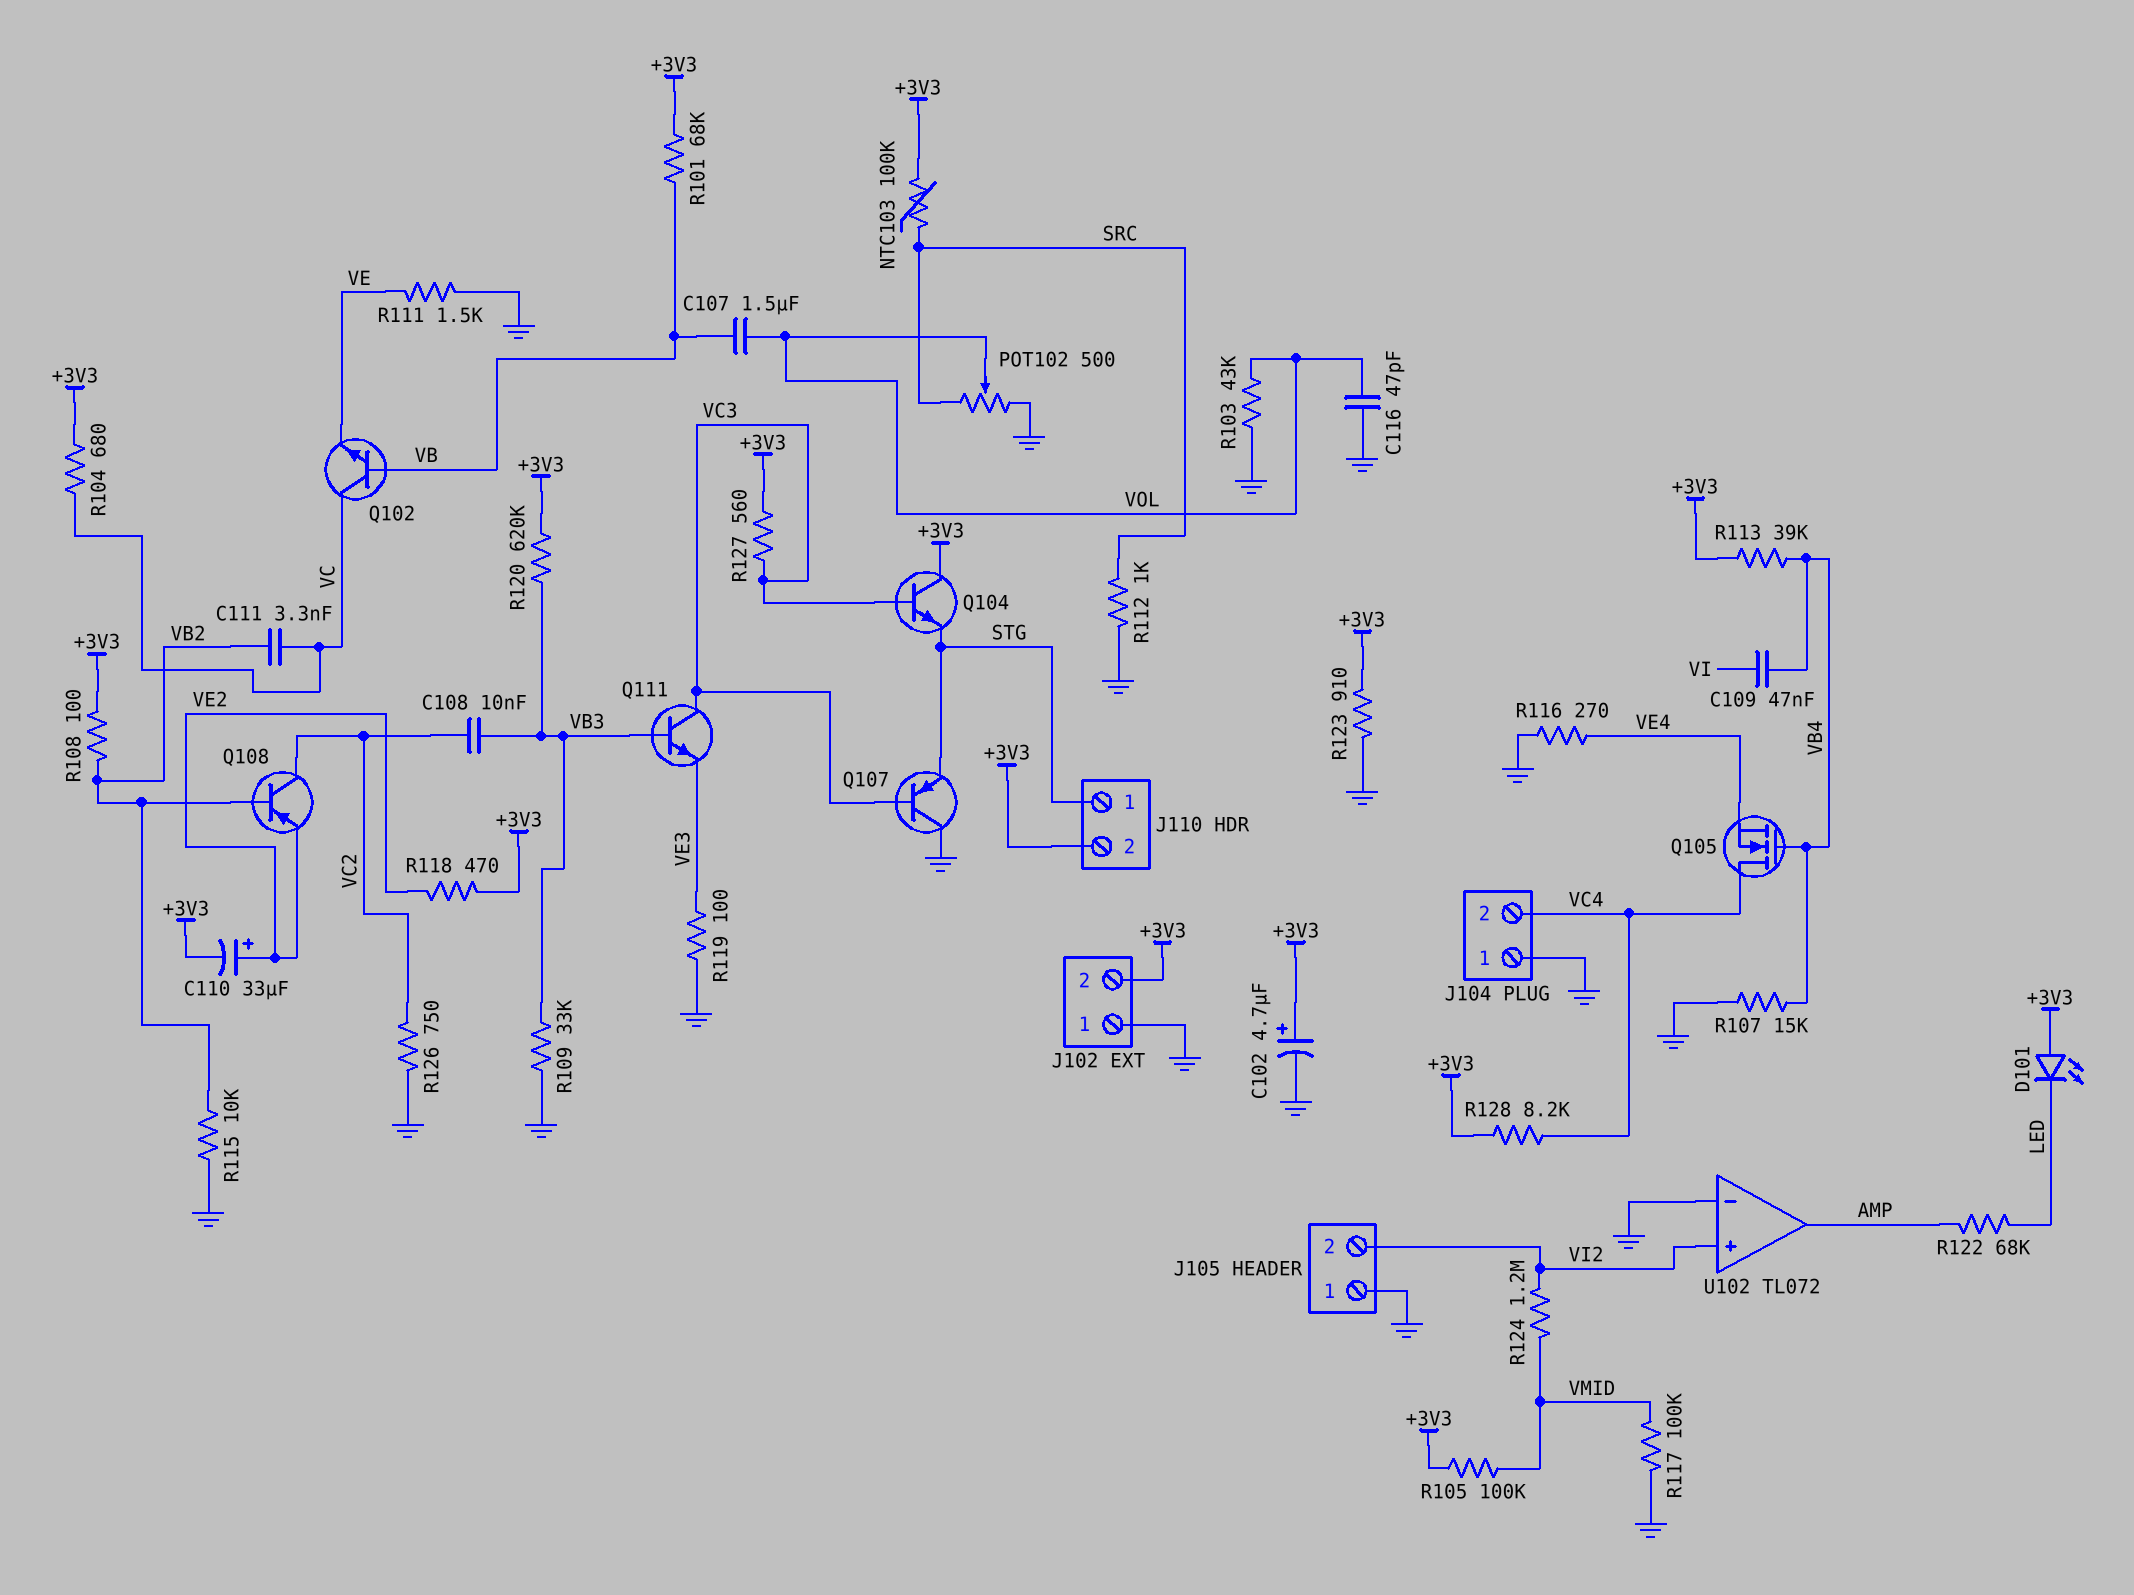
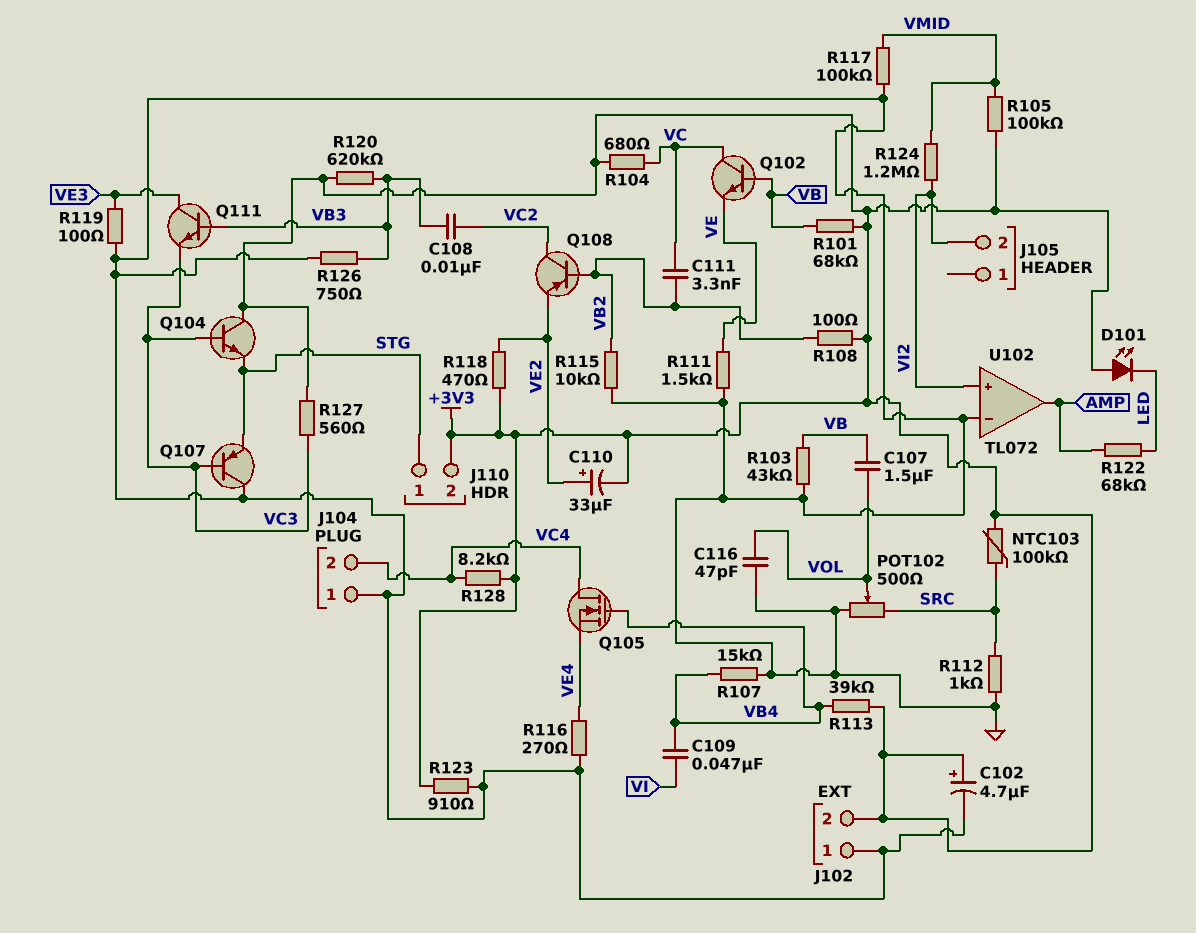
J105 pin 1: GND -> none
Q111: NPN (B VB3, C VC3, E VE3) -> NPN (B VB3, C VE3, E VC3)
R103: 43k (GND, VOL) -> 43k (GND, VB)
R109: 33k (GND, VB3) -> none
R126: 750 (GND, VC2) -> 750 (GND, VB3)

